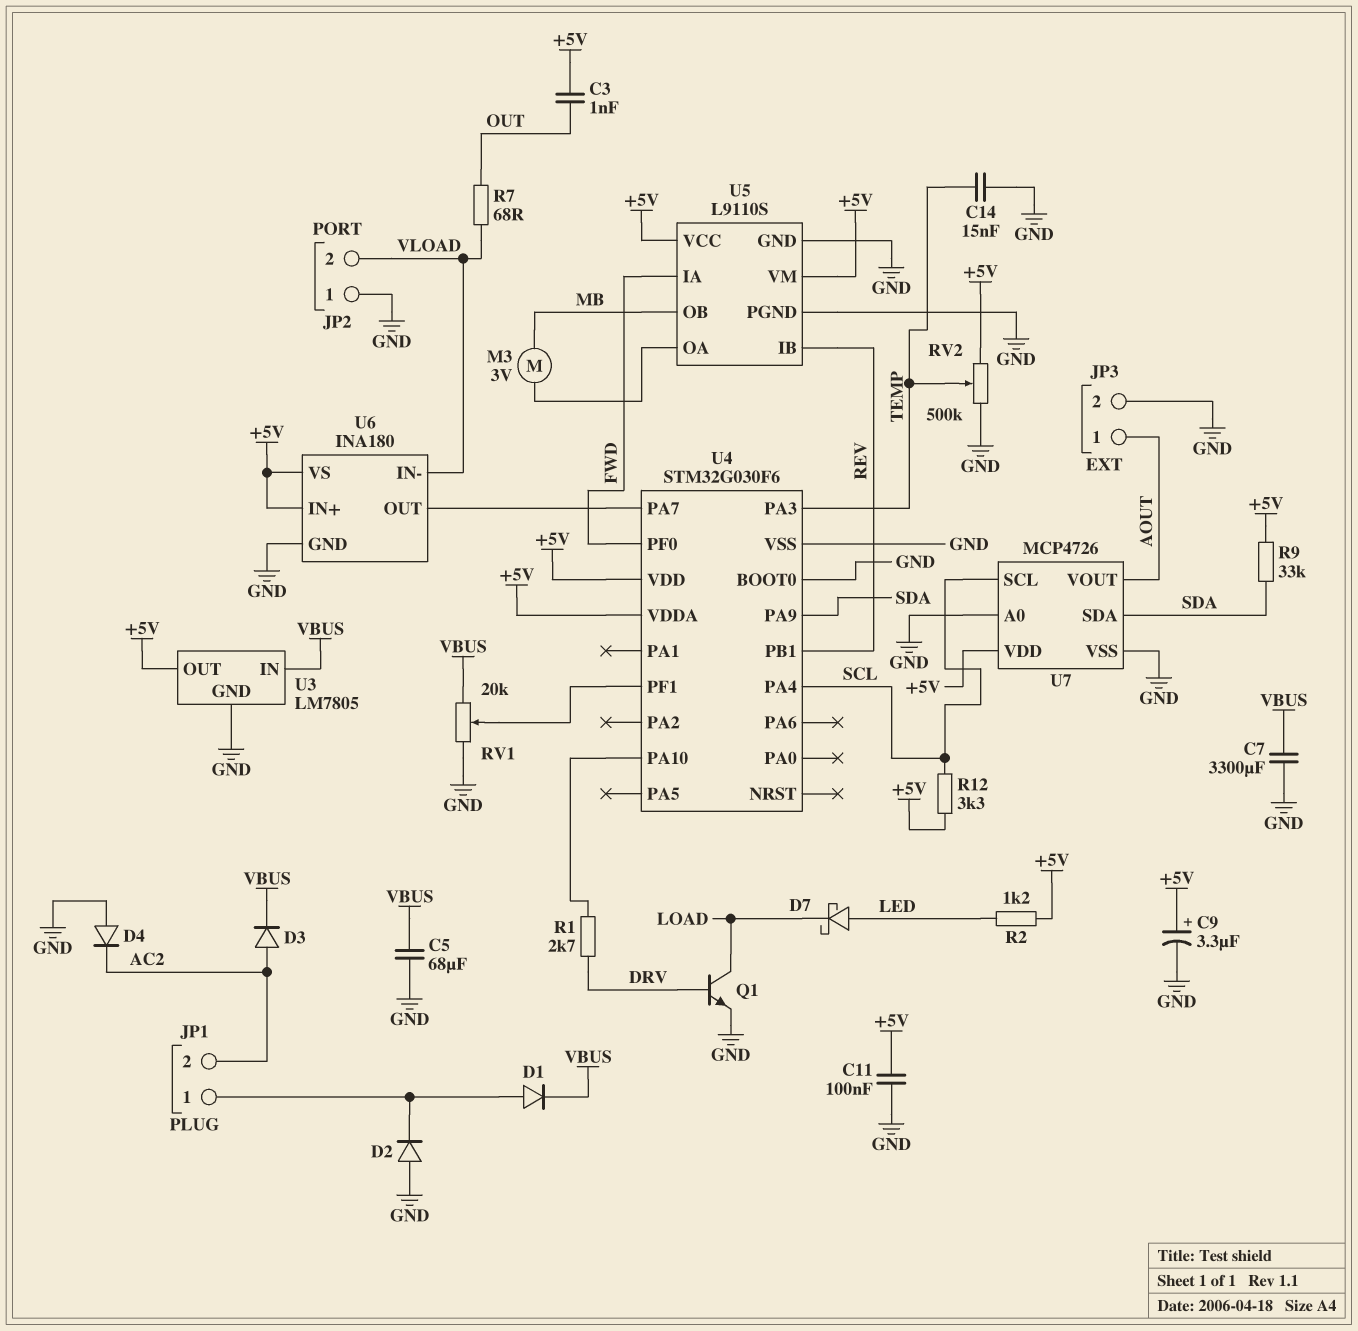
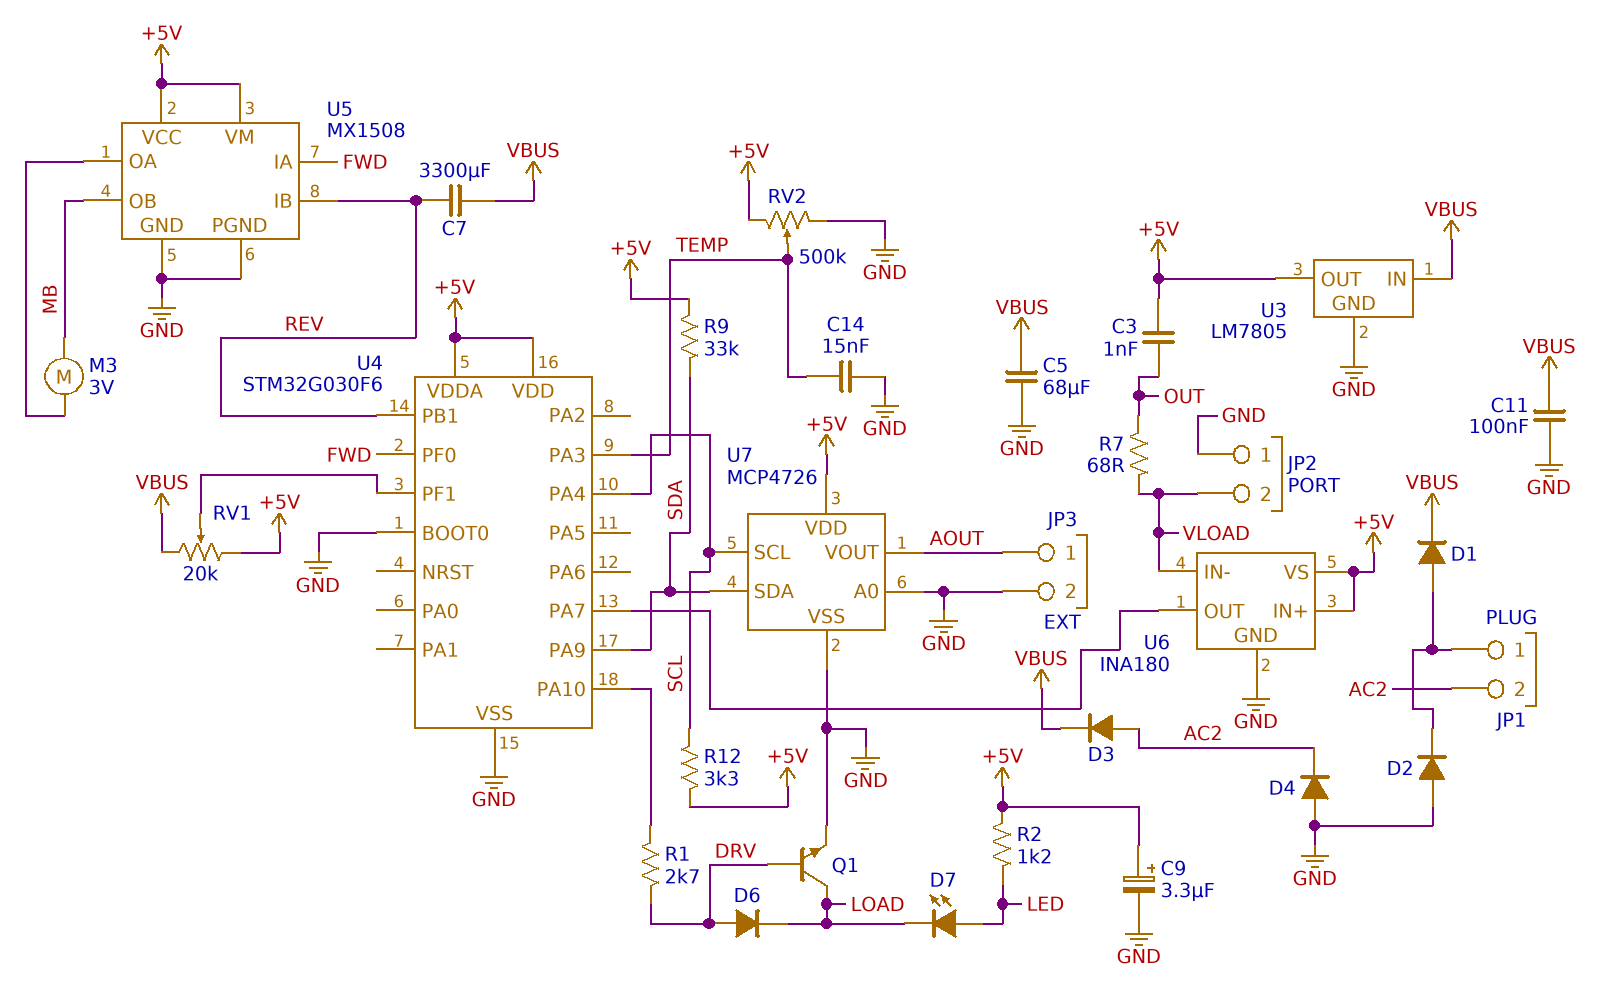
C7: 3300uF (GND, VBUS) -> 3300uF (REV, VBUS)
C11: 100nF (+5V, GND) -> 100nF (GND, VBUS)
D6: none -> diode (A DRV, K LOAD)
D7: schottky (A LED, K LOAD) -> LED (A LED, K LOAD)
RV1: 20k (GND, VBUS, wiper U4/PF1) -> 20k (+5V, VBUS, wiper U4/PF1)
U5: L9110S -> MX1508

